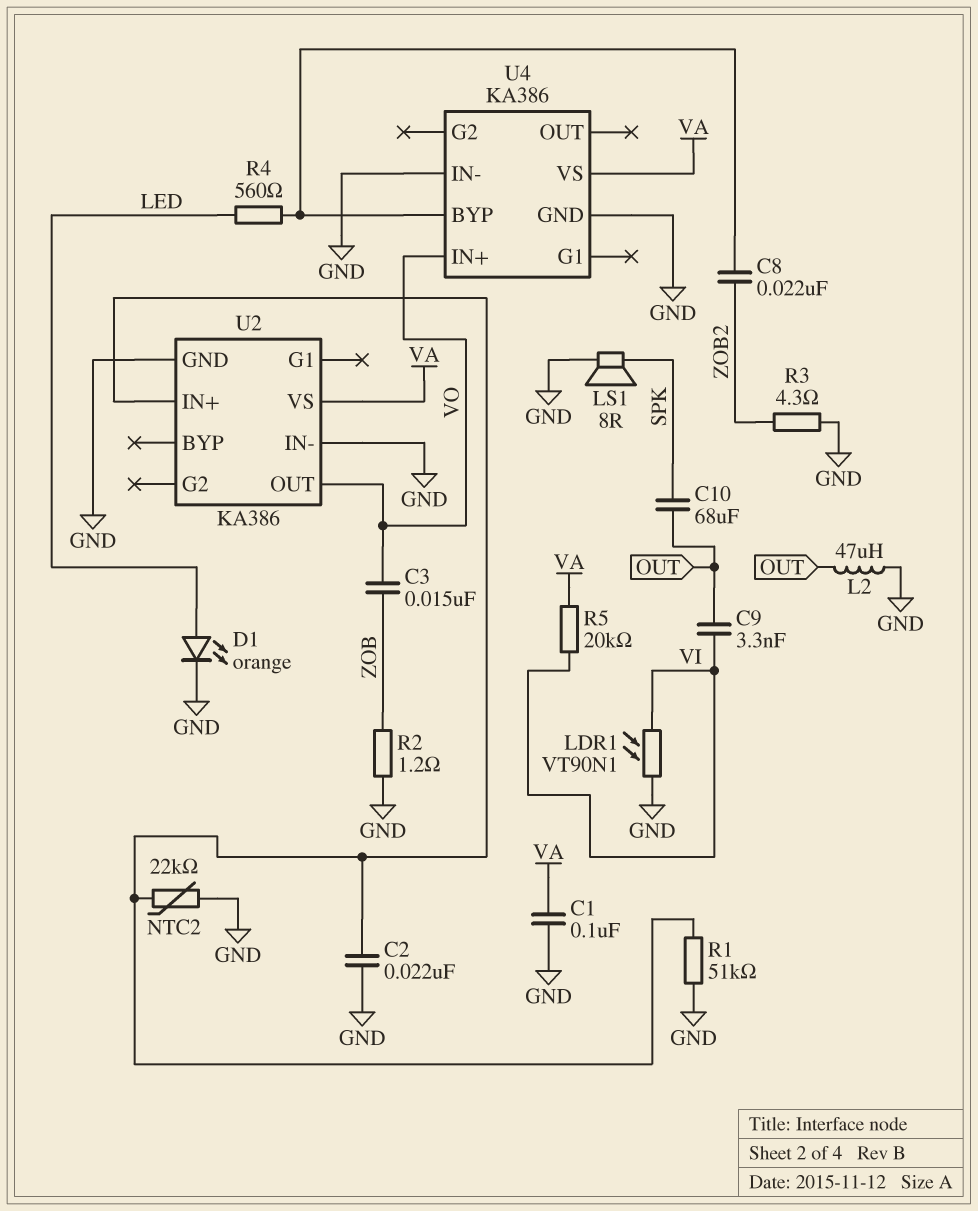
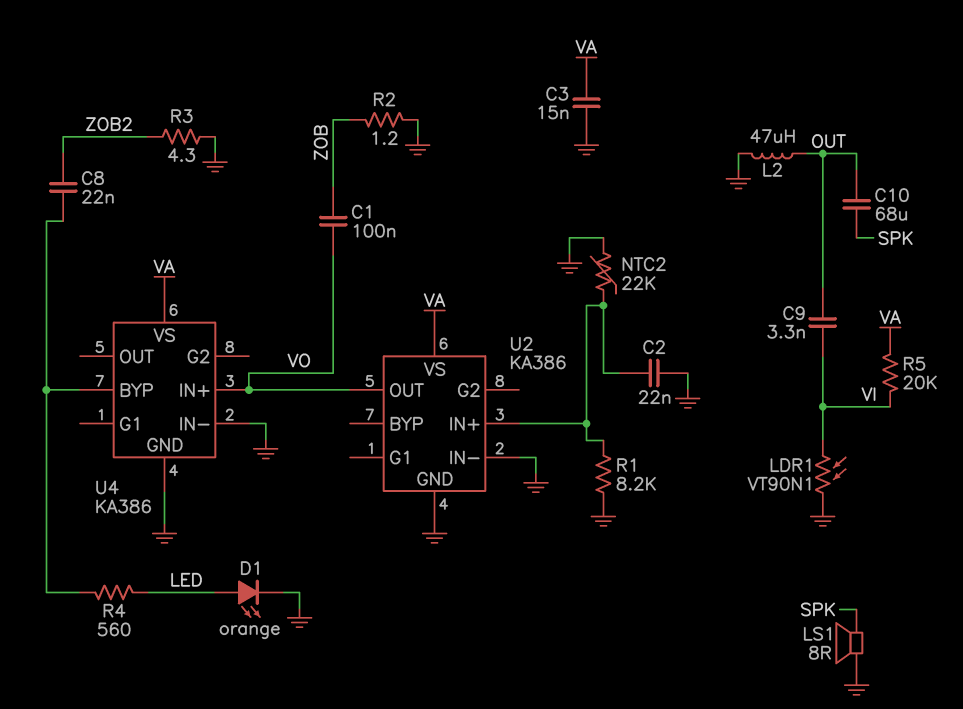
C1: 100nF (GND, VA) -> 100nF (VO, ZOB)
C3: 15nF (VO, ZOB) -> 15nF (GND, VA)
R1: 51k (GND, U2/IN+) -> 8.2k (GND, U2/IN+)

